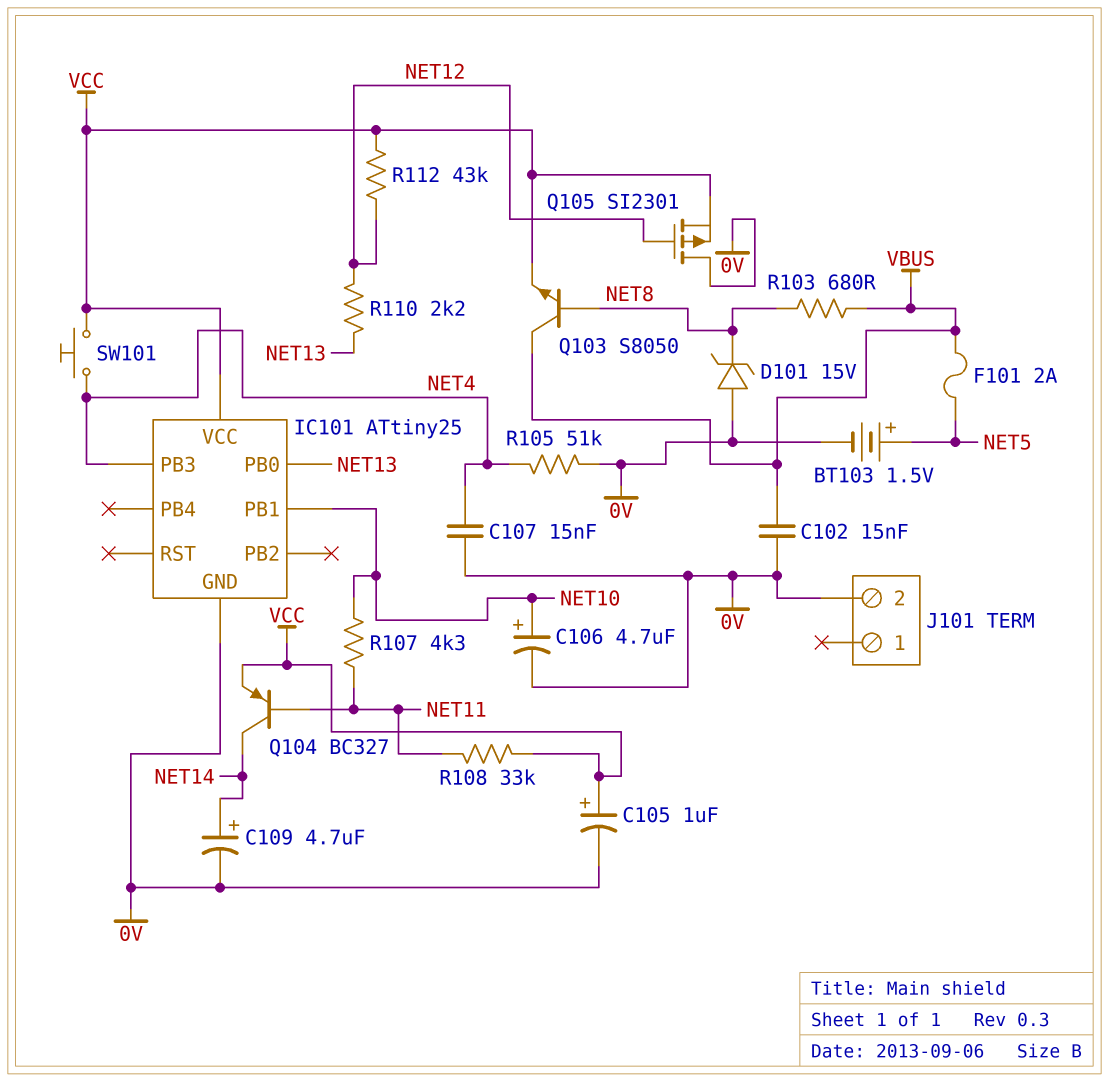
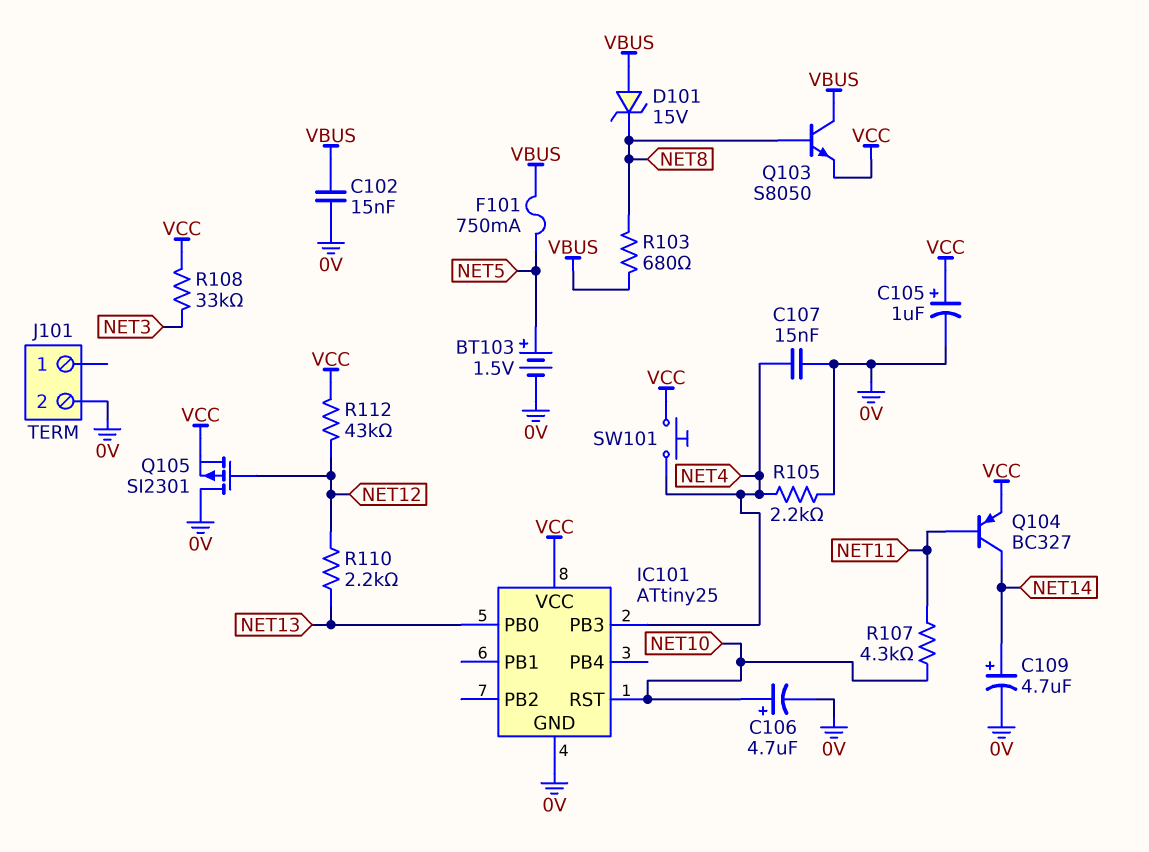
D101: zener 15V (A 0V, K NET8) -> zener 15V (A VBUS, K NET8)
F101: 2A (NET5, VBUS) -> 750mA (NET5, VBUS)
IC101 pin PB1: NET10 -> none
IC101 pin RST: none -> NET10
R105: 51k (0V, NET4) -> 2.2k (0V, NET4)
R108: 33k (NET11, VCC) -> 33k (NET3, VCC)

